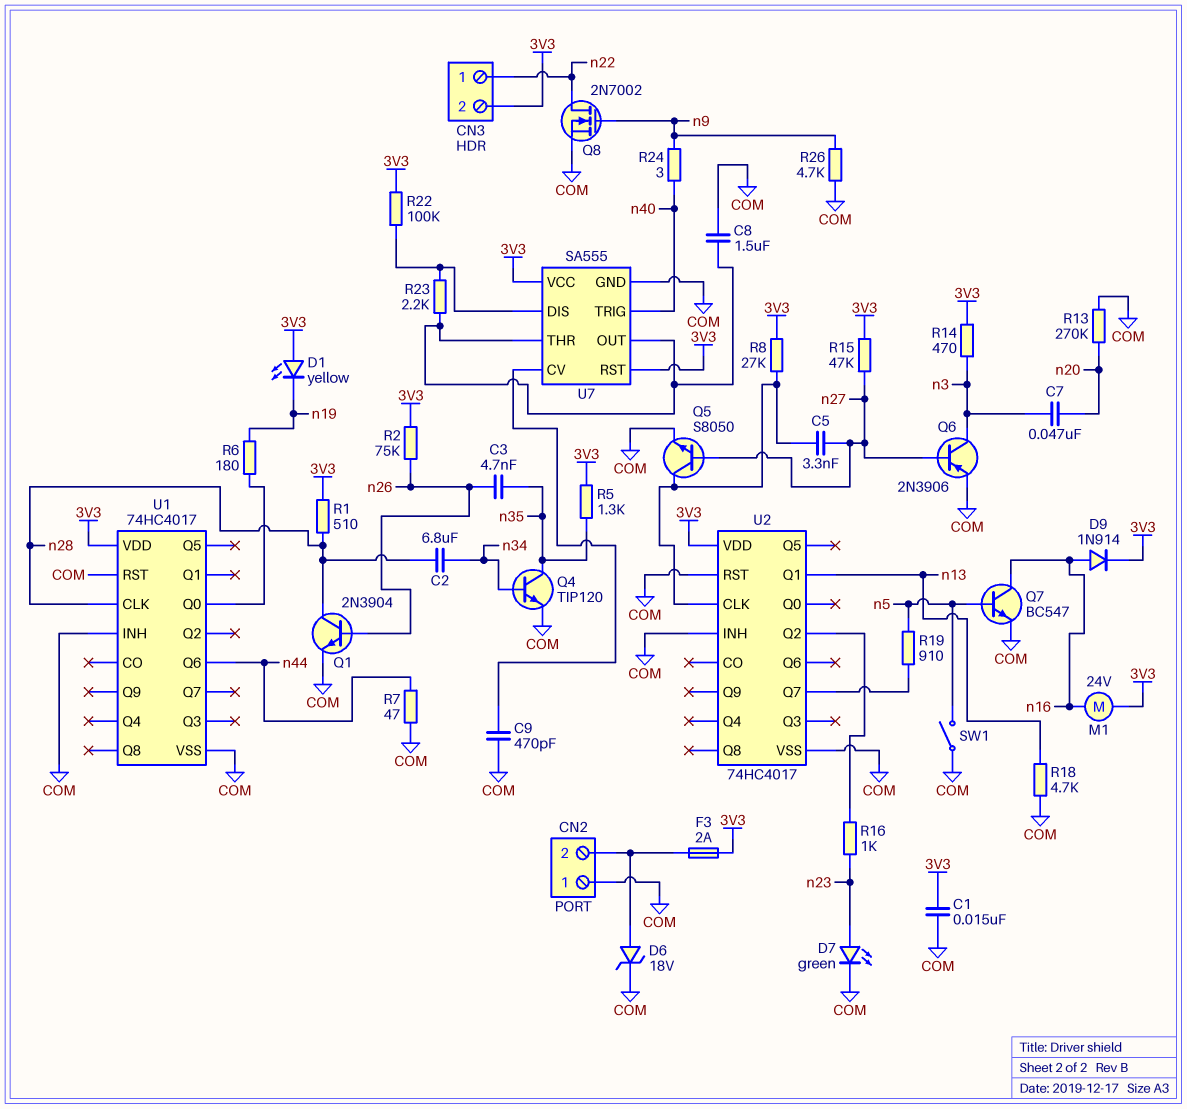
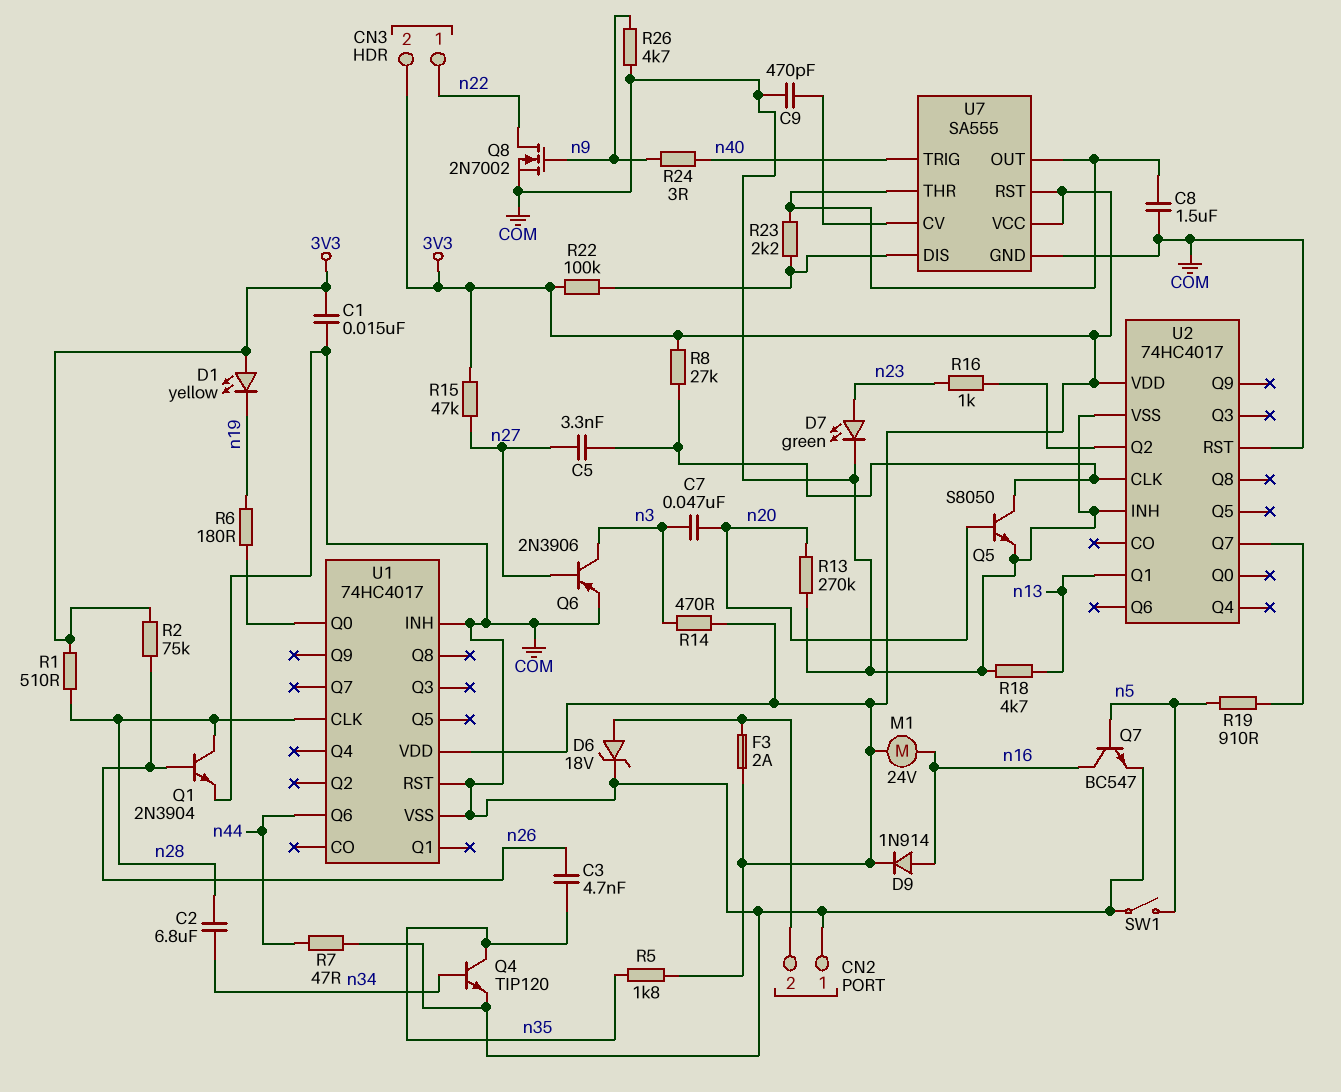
Q5: NPN S8050 (B n27, C U2/CLK, E COM) -> NPN S8050 (B n20, C U2/CLK, E COM)
R5: 1.3k (3V3, n35) -> 1.8k (3V3, n35)

